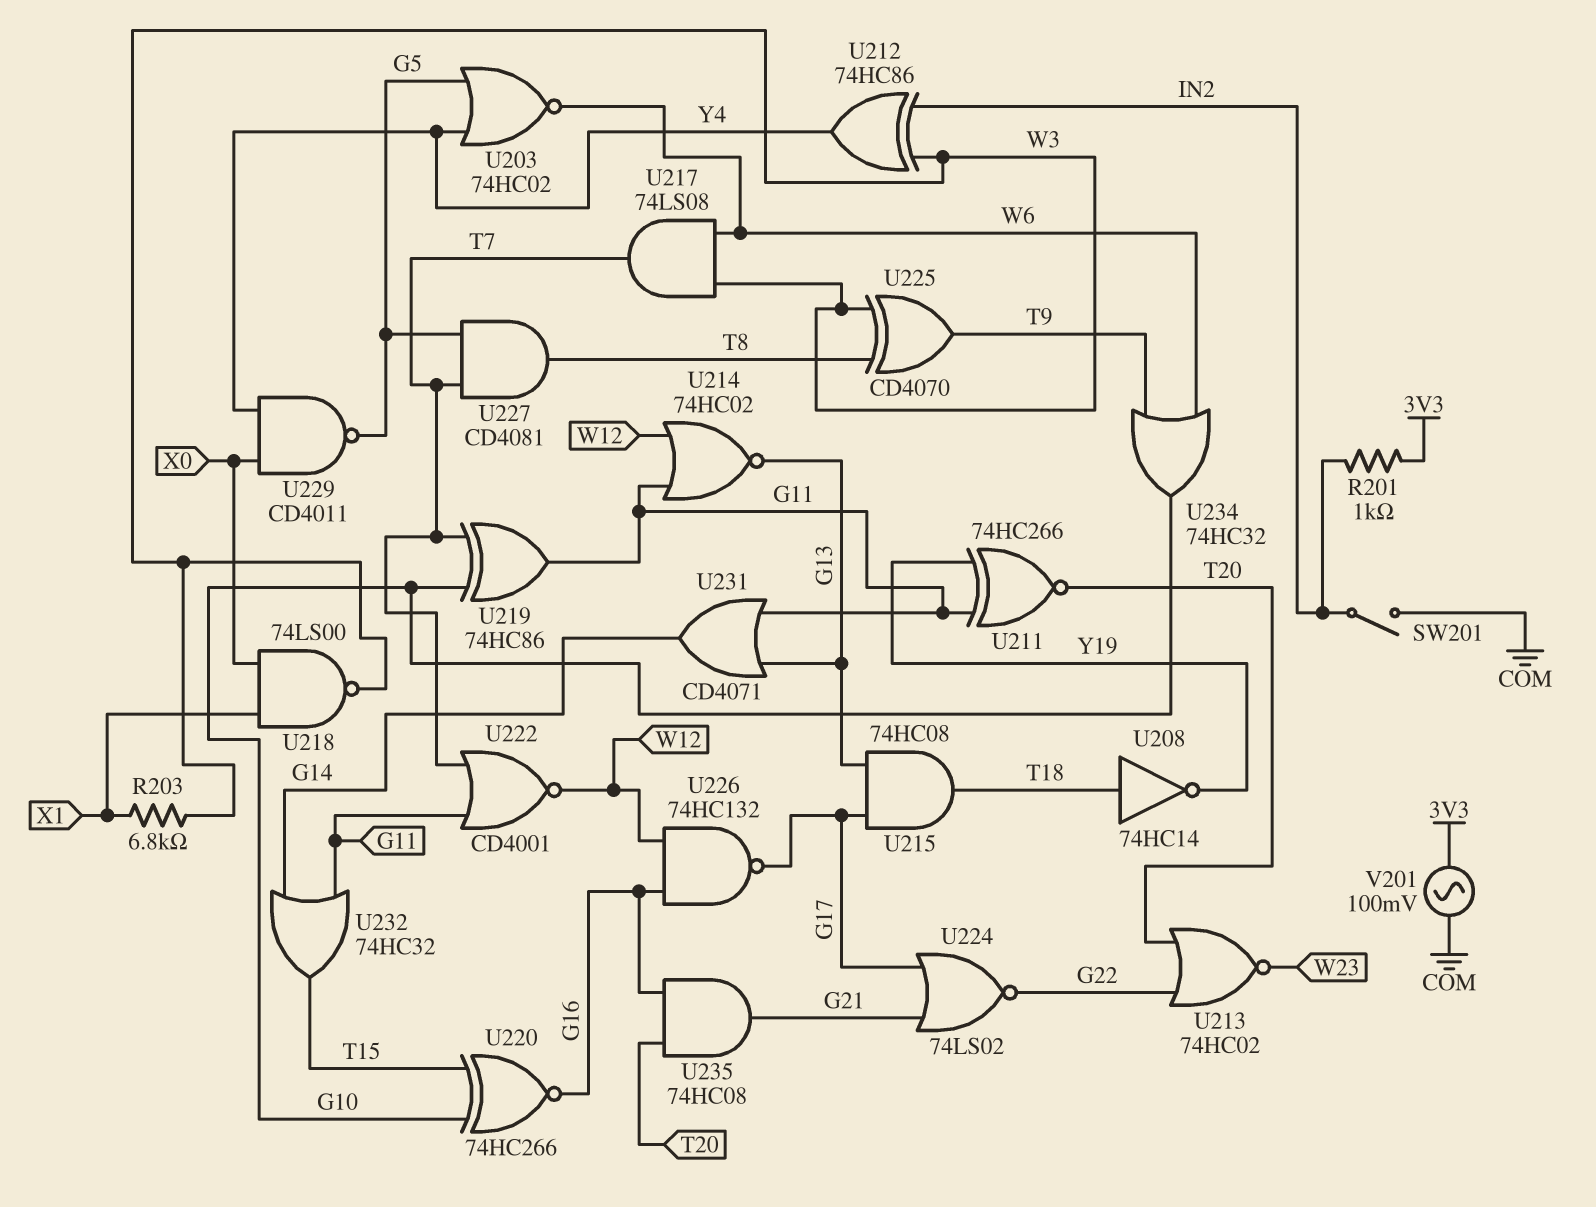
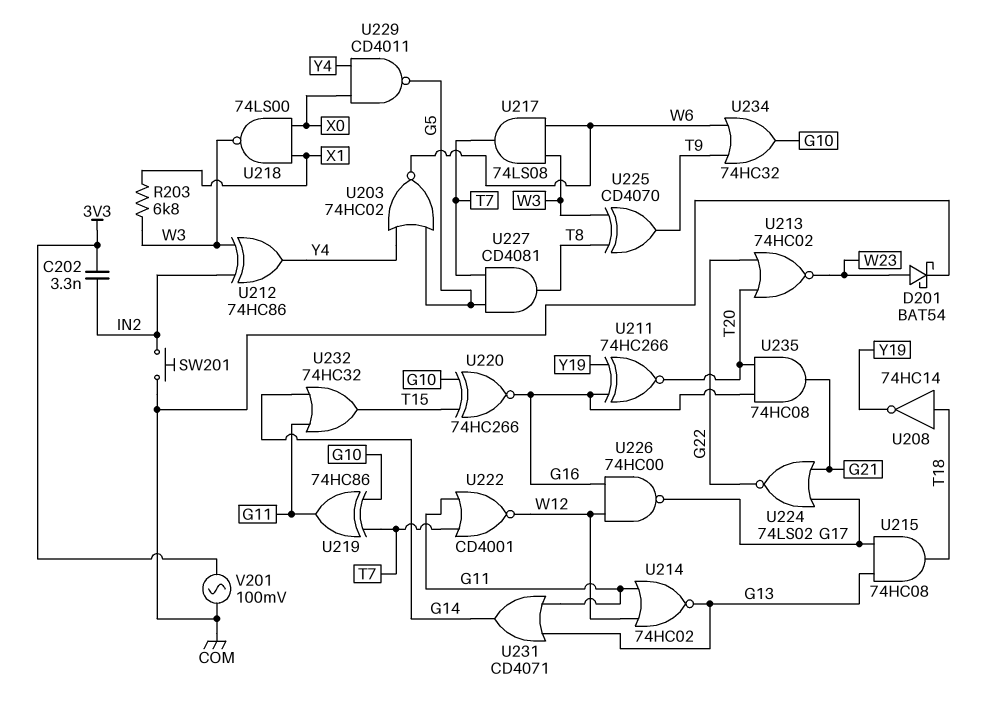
C202: none -> 3.3nF (3V3, IN2)
D201: none -> schottky BAT54 (A W23, K COM)
R201: 1k (3V3, IN2) -> none
SW201: switch (COM, IN2) -> button (COM, IN2)
U211: XNOR 74HC266 (in G11, in Y19, out T20) -> XNOR 74HC266 (in G16, in Y19, out T20)
U226: NAND 74HC132 (in G16, in W12, out G17) -> NAND 74HC00 (in G16, in W12, out G17)

